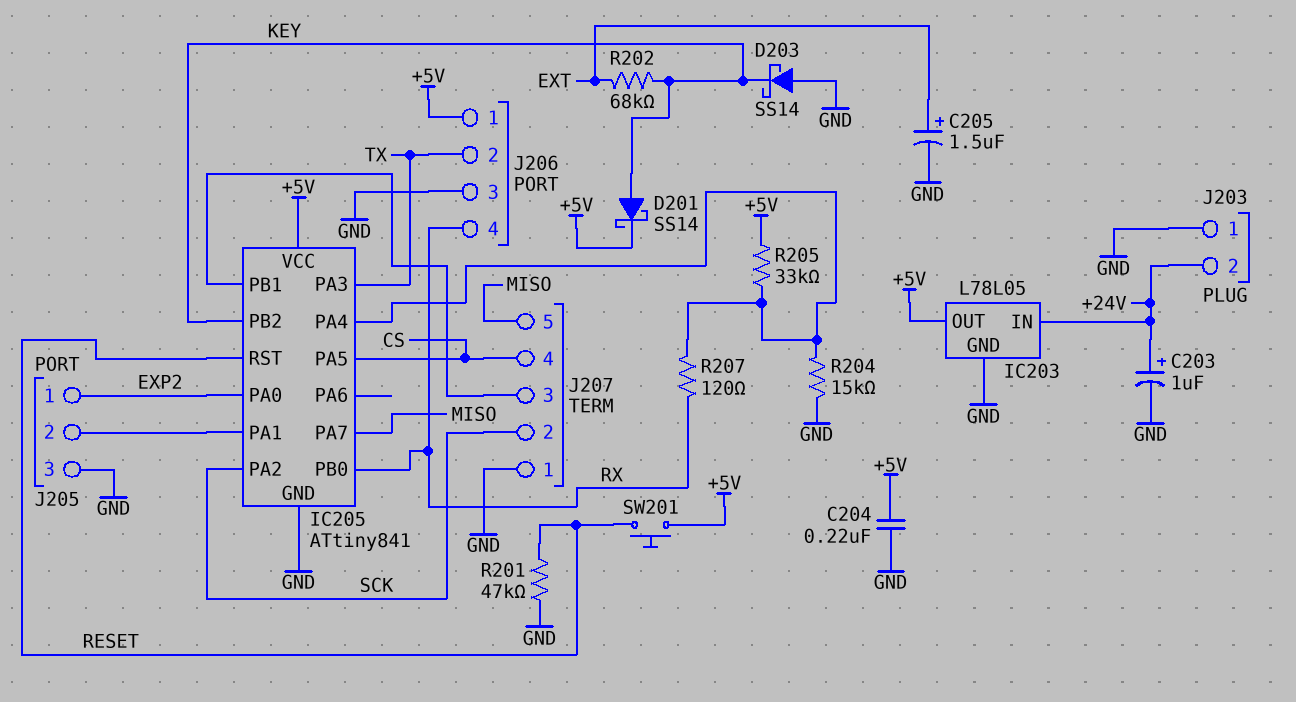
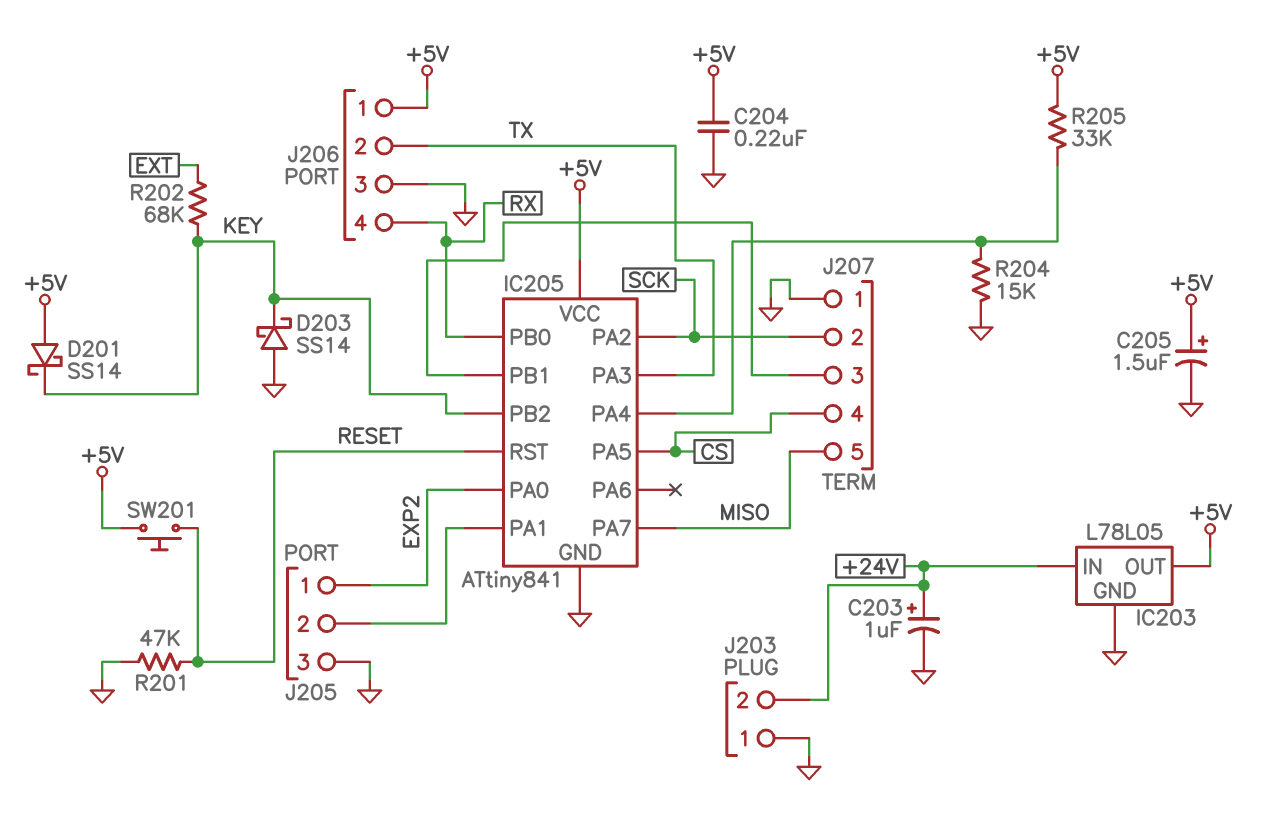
C205: 1.5uF (plus EXT, minus GND) -> 1.5uF (plus +5V, minus GND)
D201: schottky SS14 (A KEY, K +5V) -> schottky SS14 (A +5V, K KEY)
R207: 120 (IC205/PA4, RX) -> none

